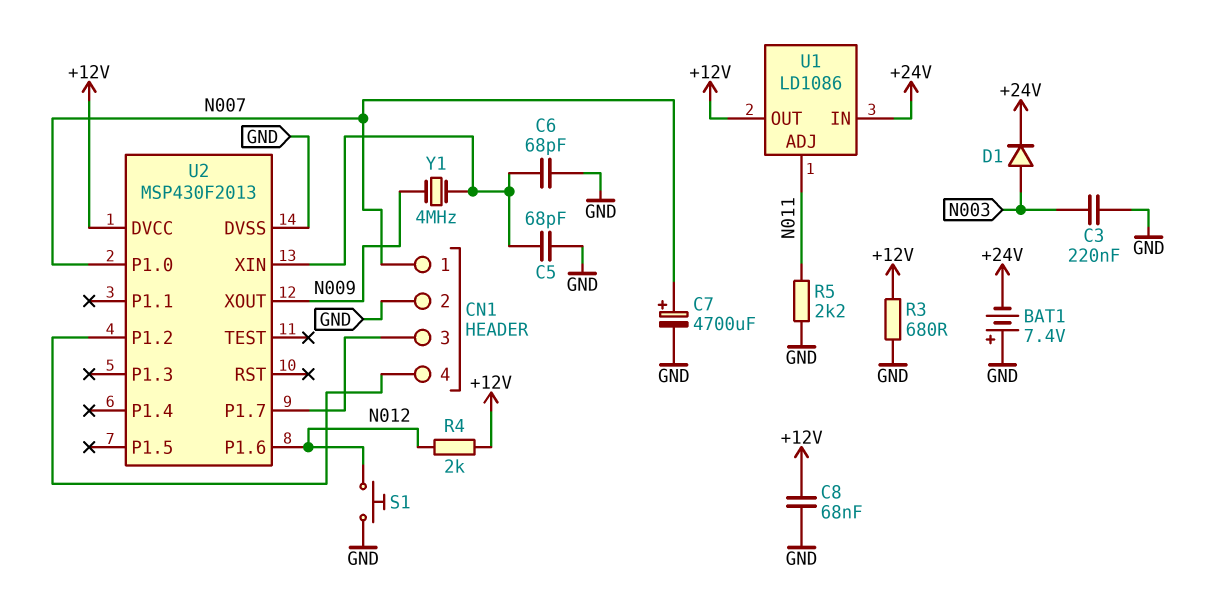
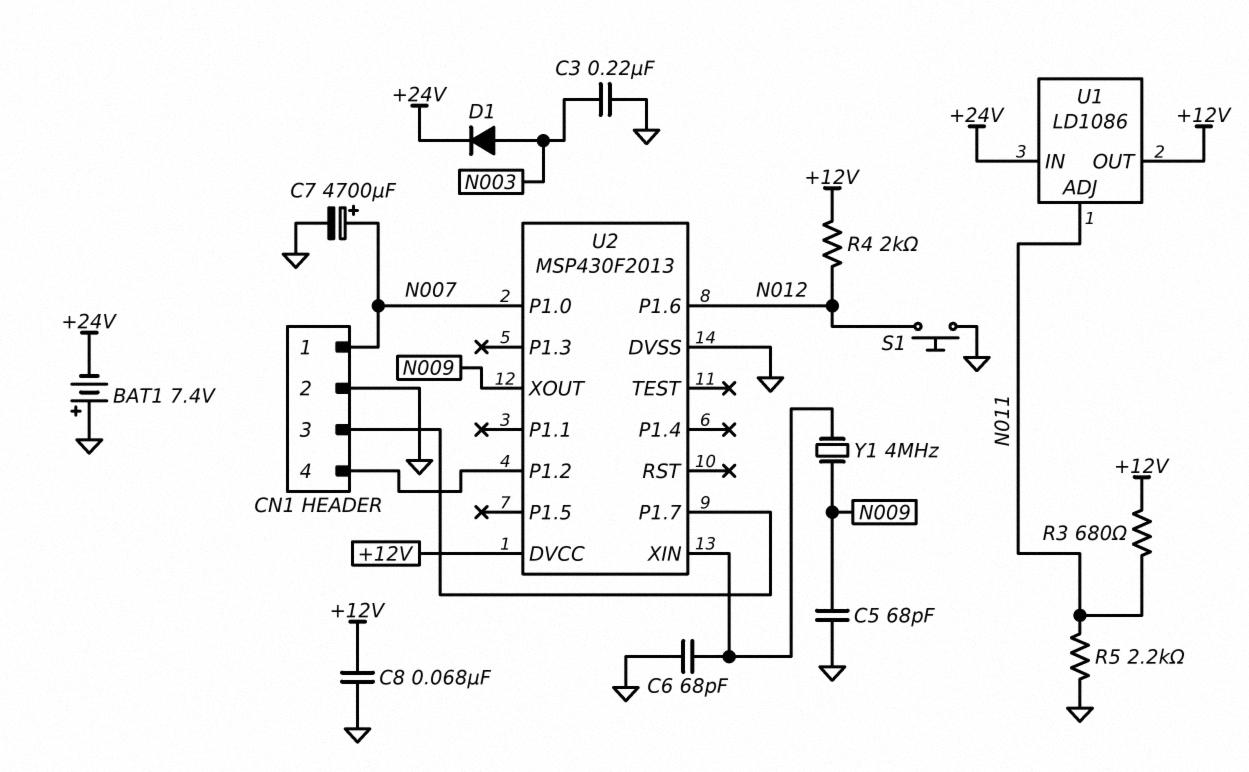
C5: 68pF (GND, U2/XIN) -> 68pF (GND, N009)
R3: 680 (+12V, GND) -> 680 (+12V, N011)

